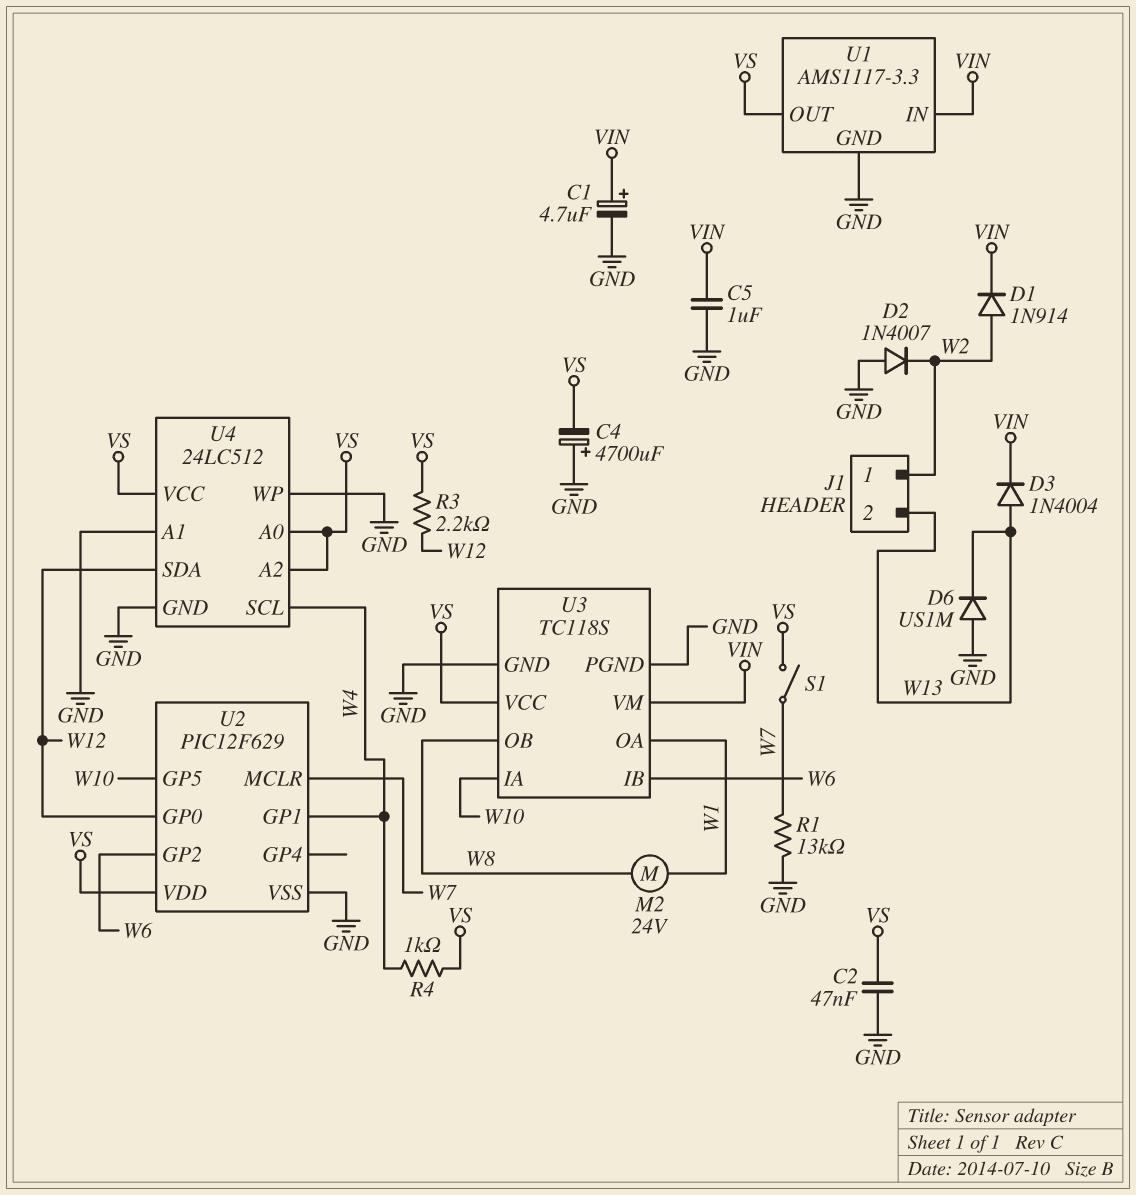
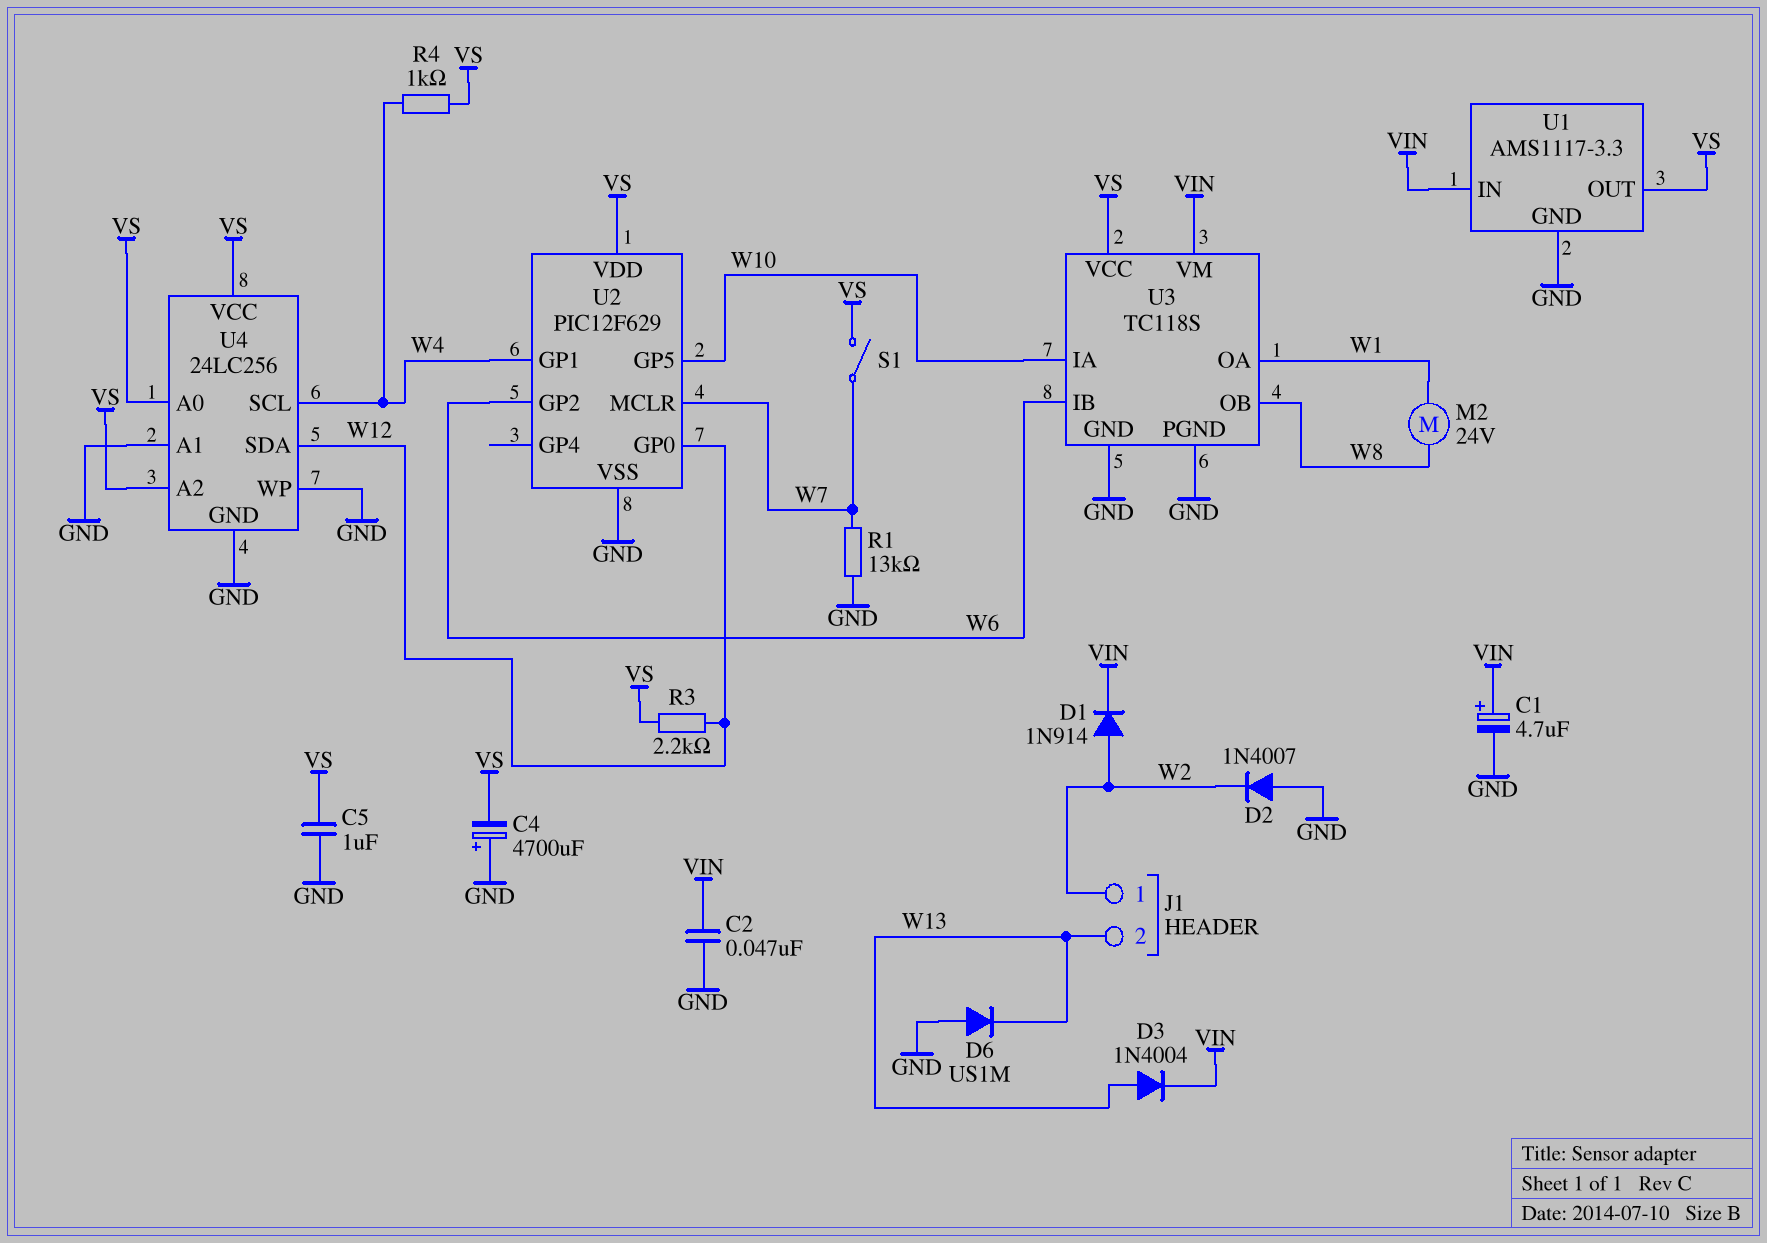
C2: 47nF (GND, VS) -> 47nF (GND, VIN)
C5: 1uF (GND, VIN) -> 1uF (GND, VS)
U4: 24LC512 -> 24LC256

